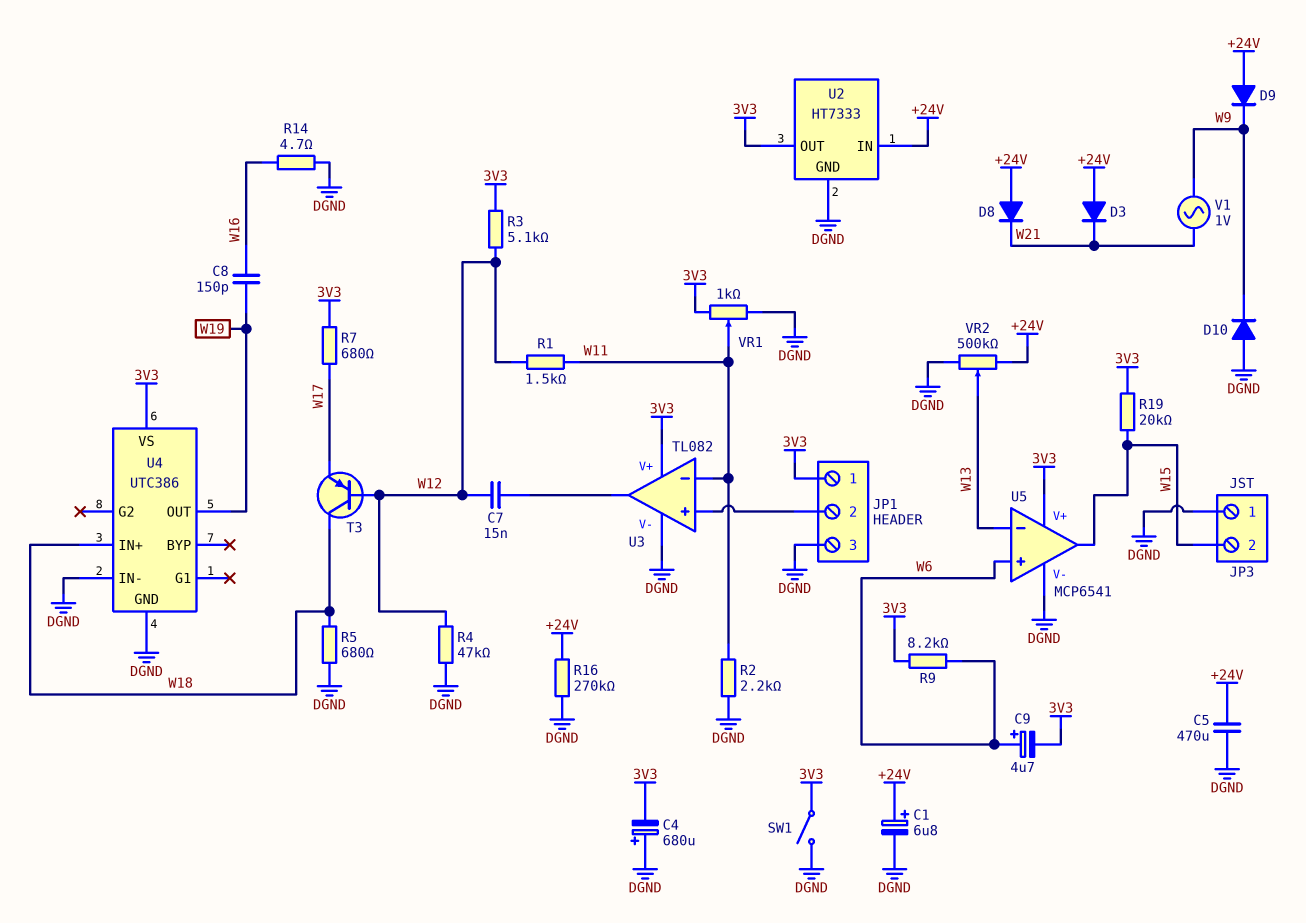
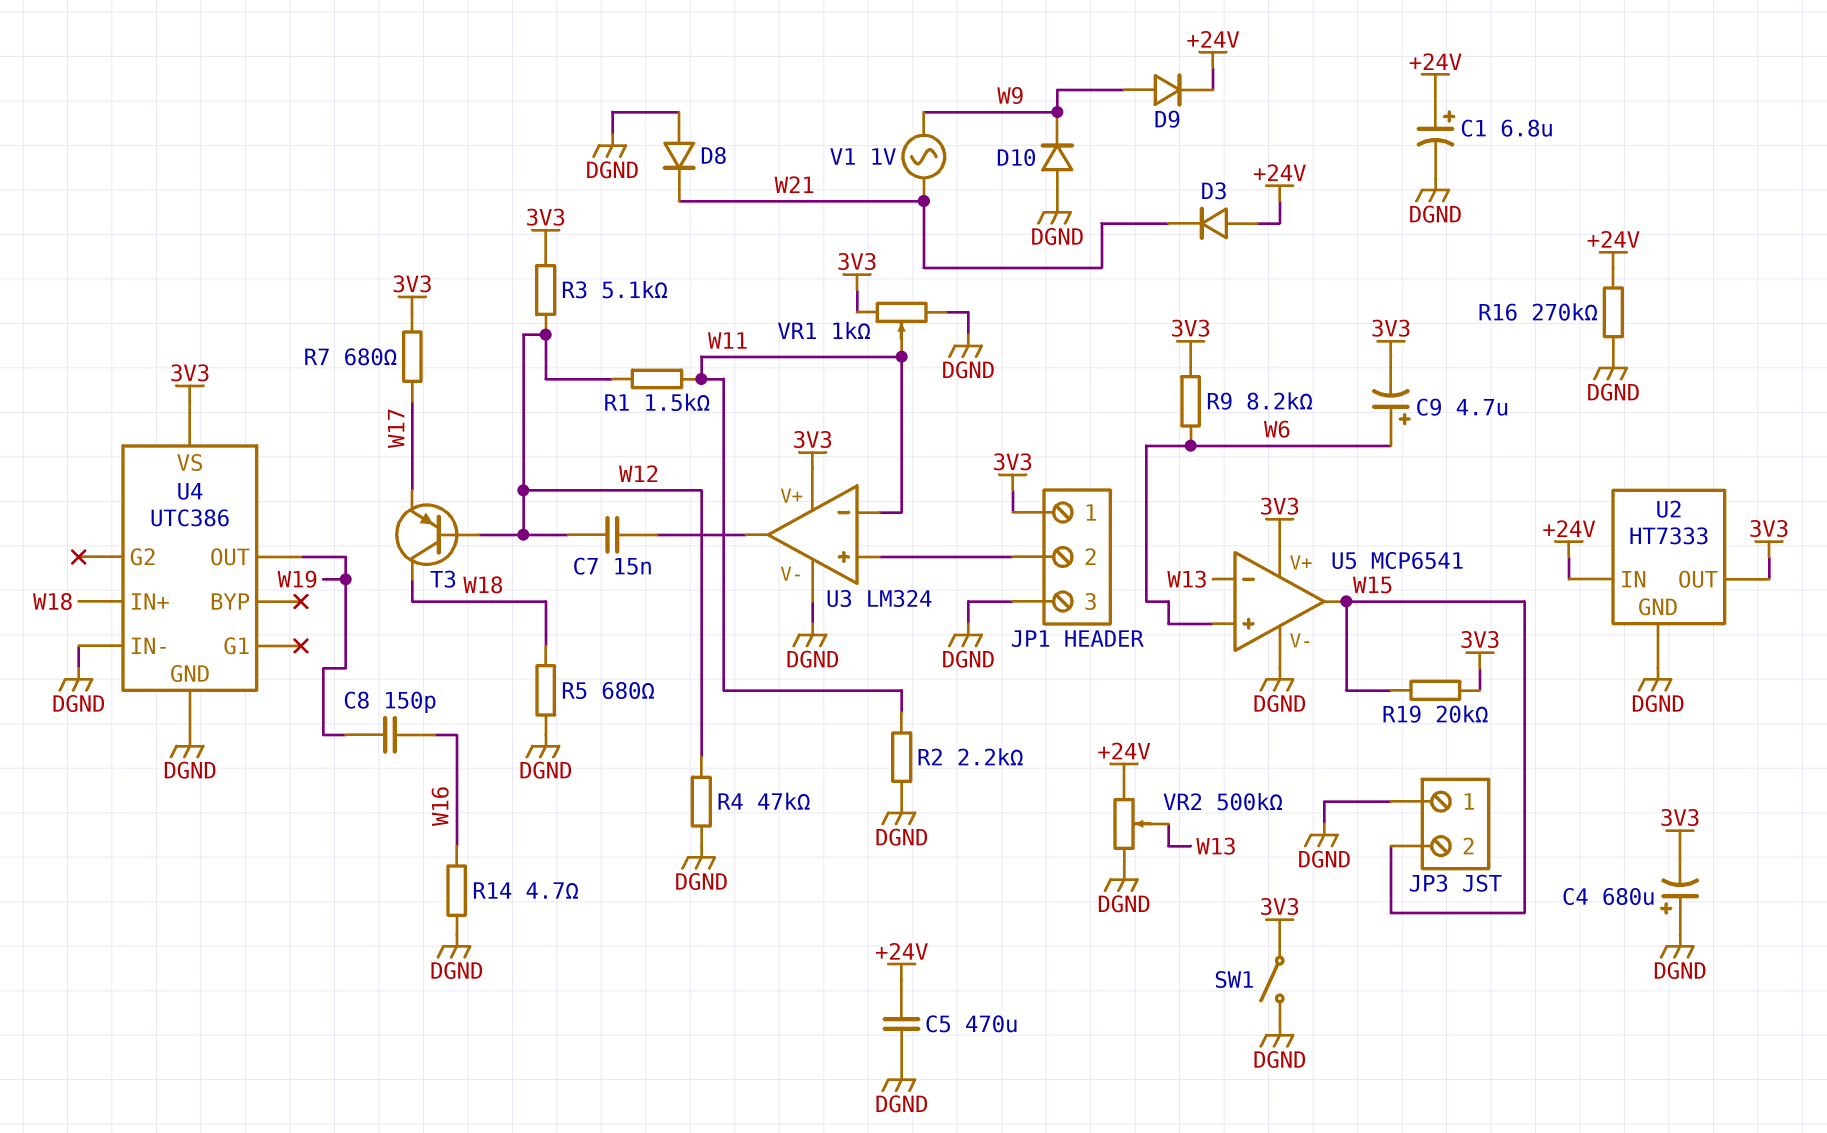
D8: diode (A +24V, K W21) -> diode (A DGND, K W21)
D9: diode (A +24V, K W9) -> diode (A W9, K +24V)
U3: TL082 -> LM324

